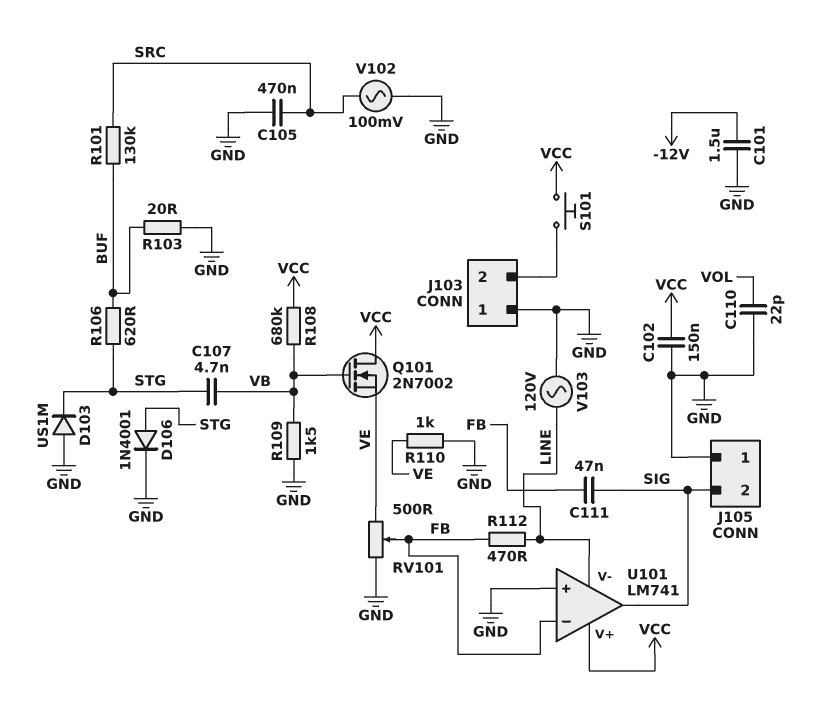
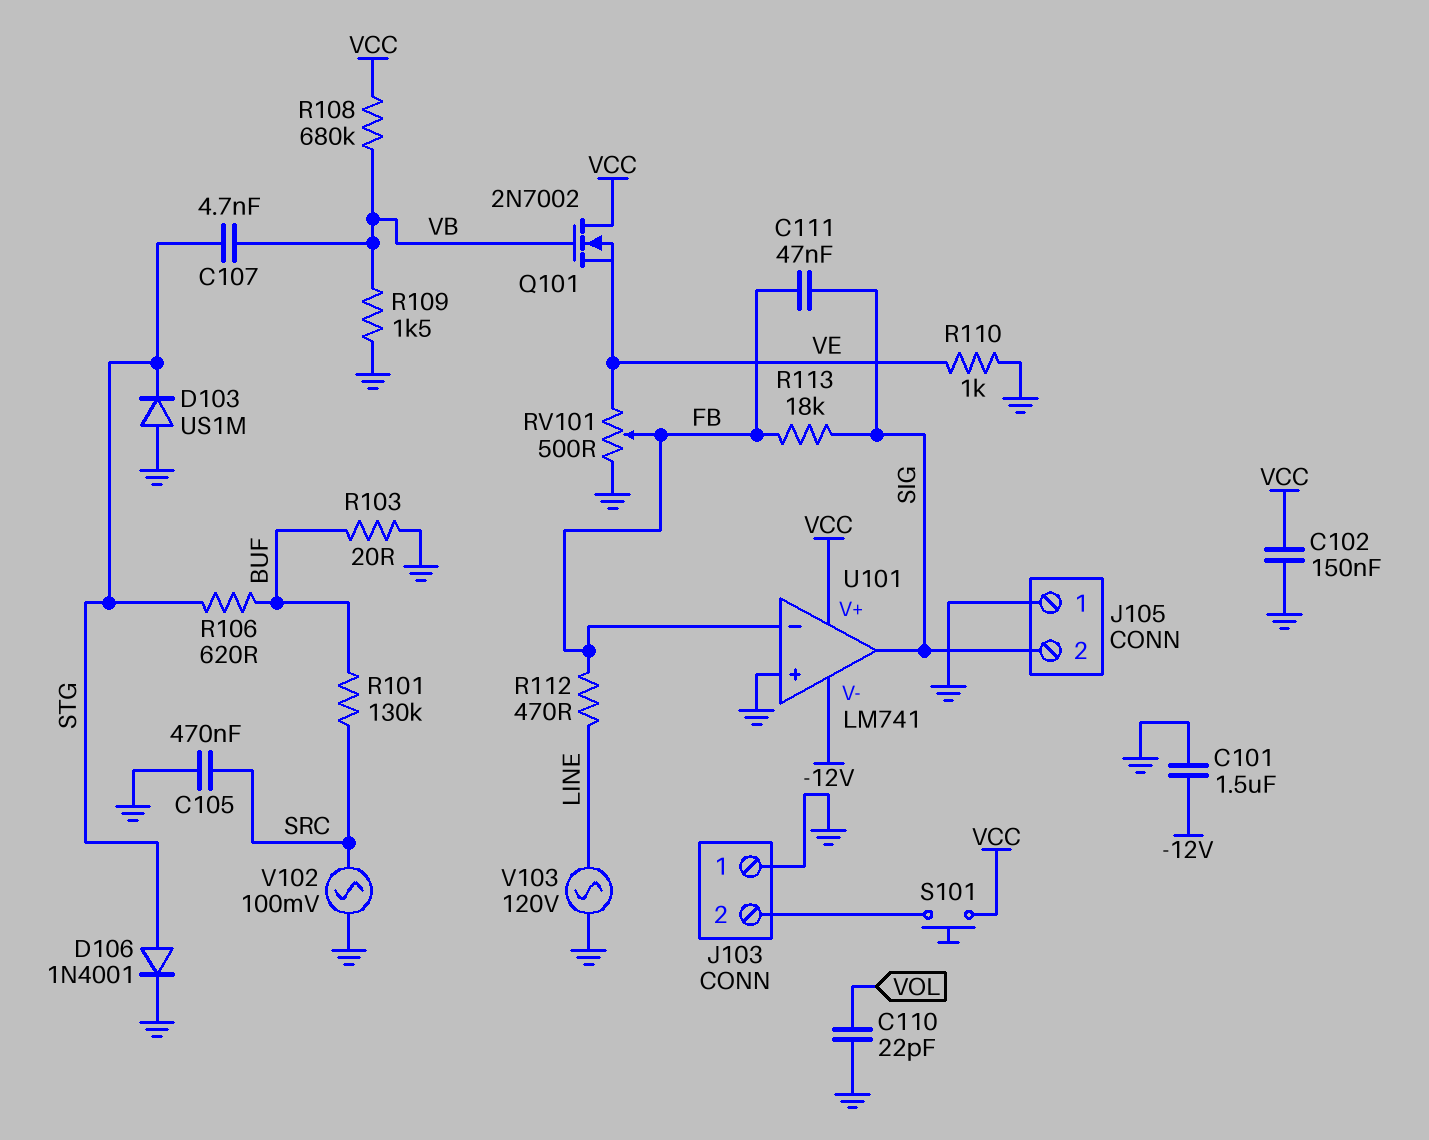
R113: none -> 18k (FB, SIG)
U101 pin V-: LINE -> -12V

